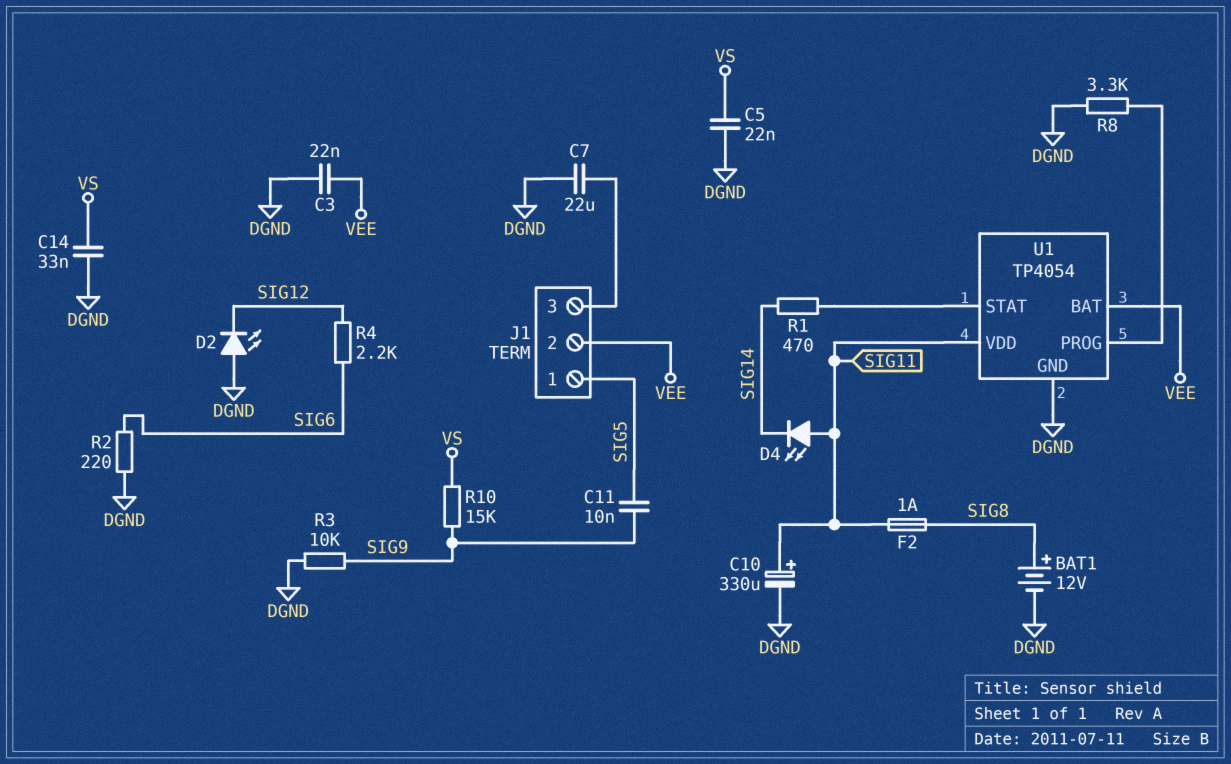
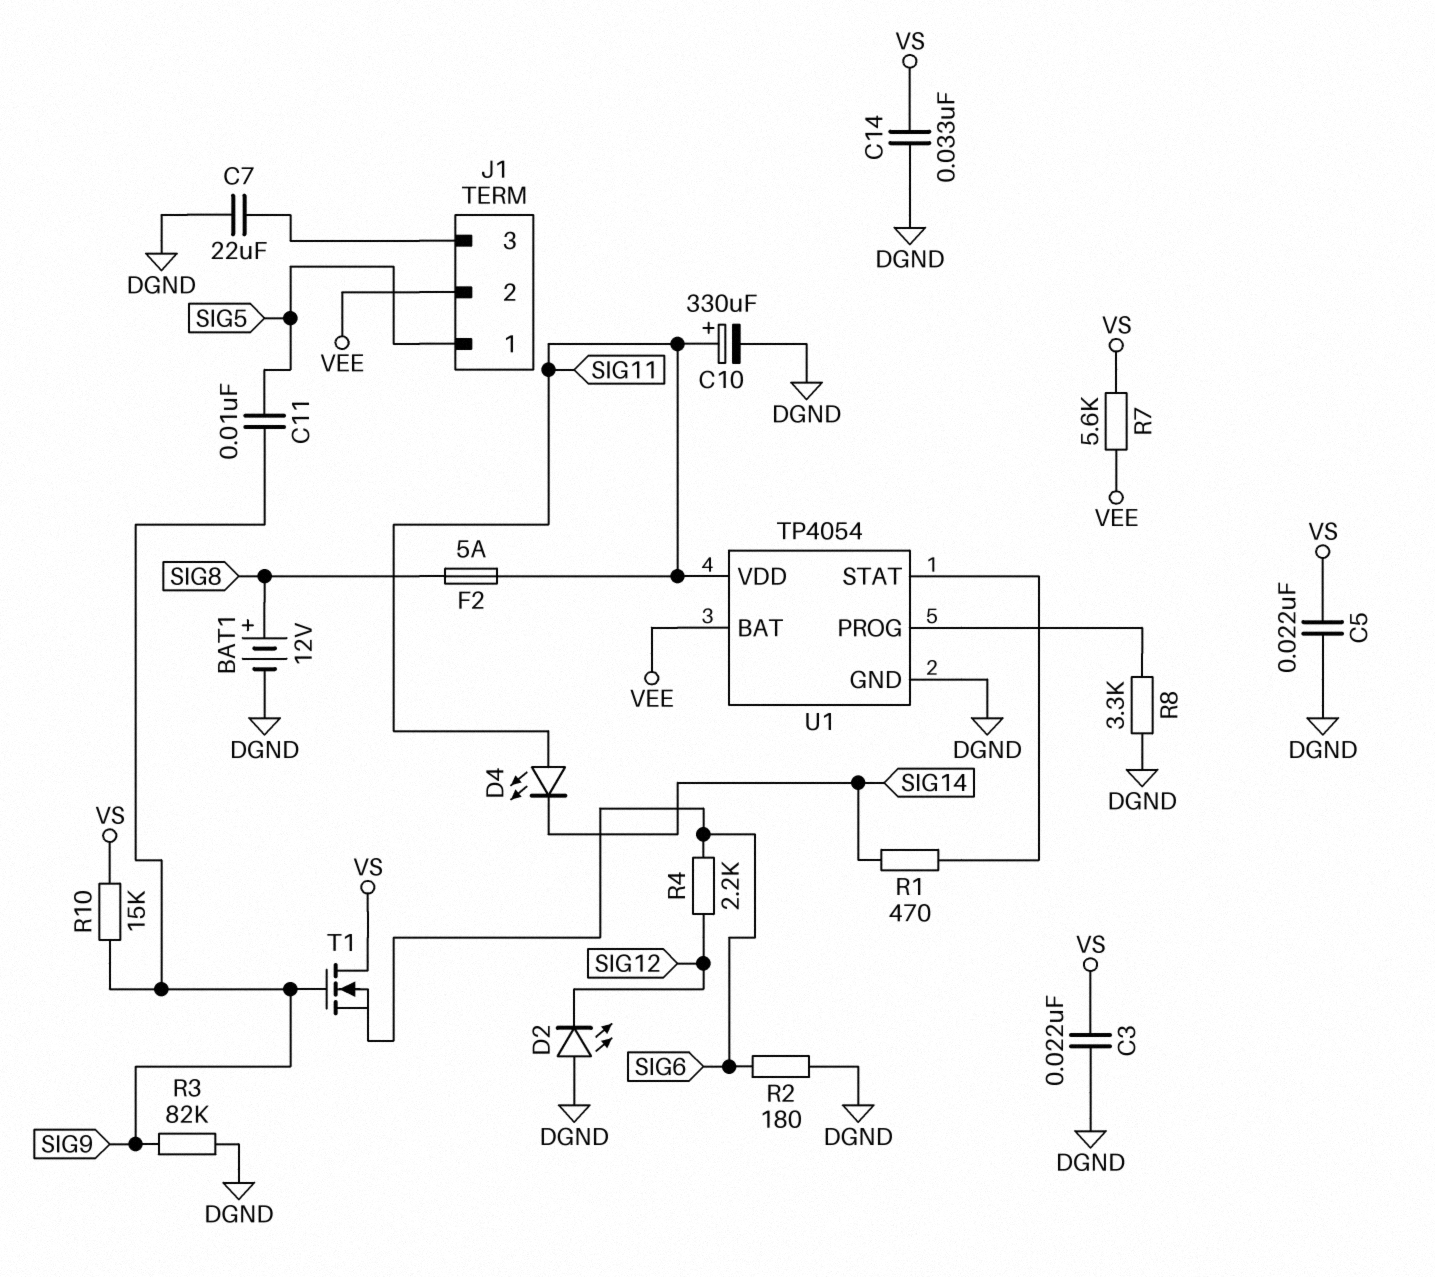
C3: 22nF (DGND, VEE) -> 22nF (DGND, VS)
F2: 1A (SIG8, SIG11) -> 5A (SIG8, SIG11)
R2: 220 (DGND, SIG6) -> 180 (DGND, SIG6)
R3: 10k (DGND, SIG9) -> 82k (DGND, SIG9)
R7: none -> 5.6k (VEE, VS)
T1: none -> NMOS (G SIG9, D VS, S SIG6)

